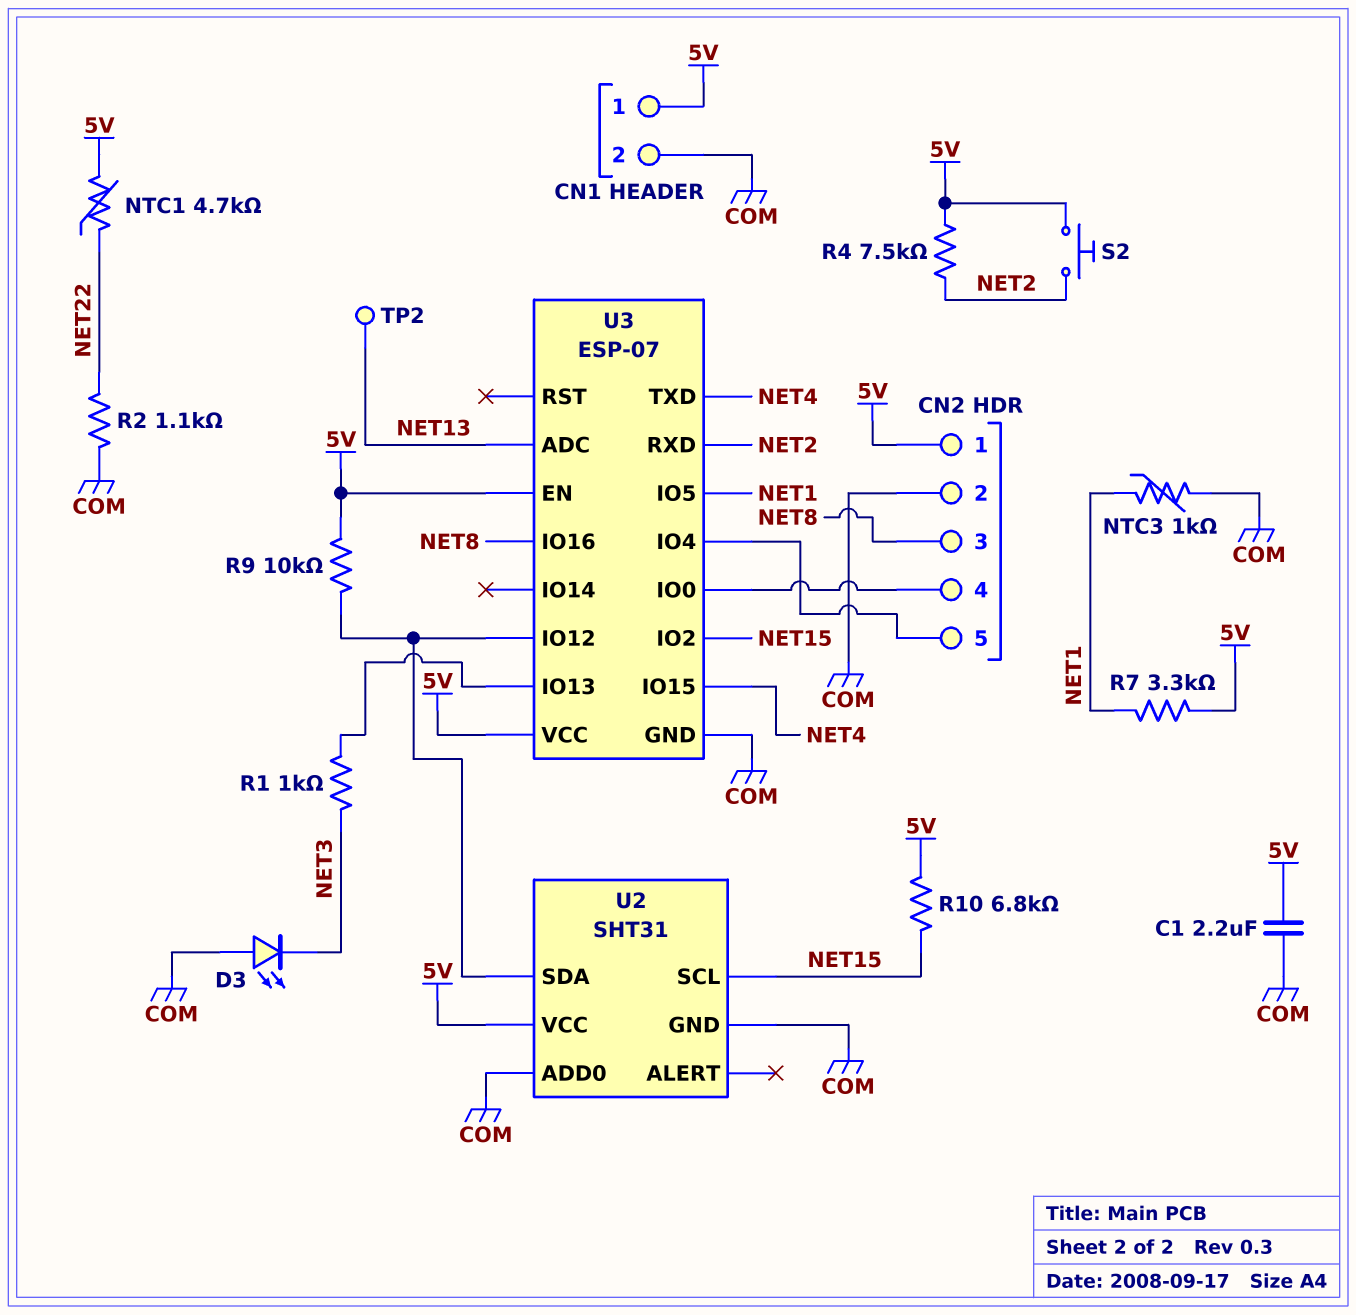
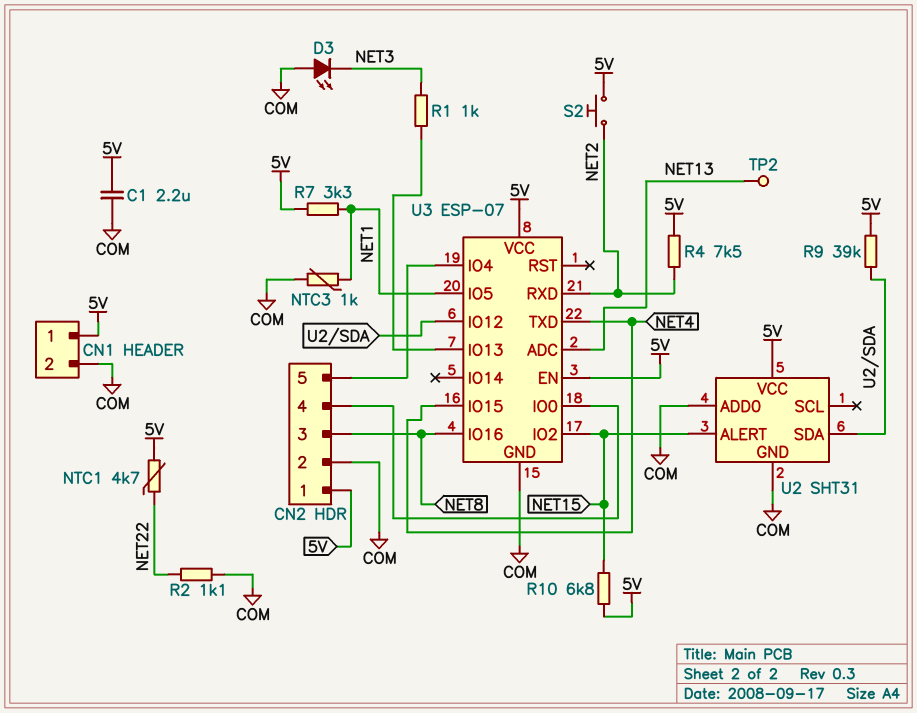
R9: 10k (5V, U2/SDA) -> 39k (5V, U2/SDA)
U2 pin ALERT: none -> NET15
U2 pin SCL: NET15 -> none

